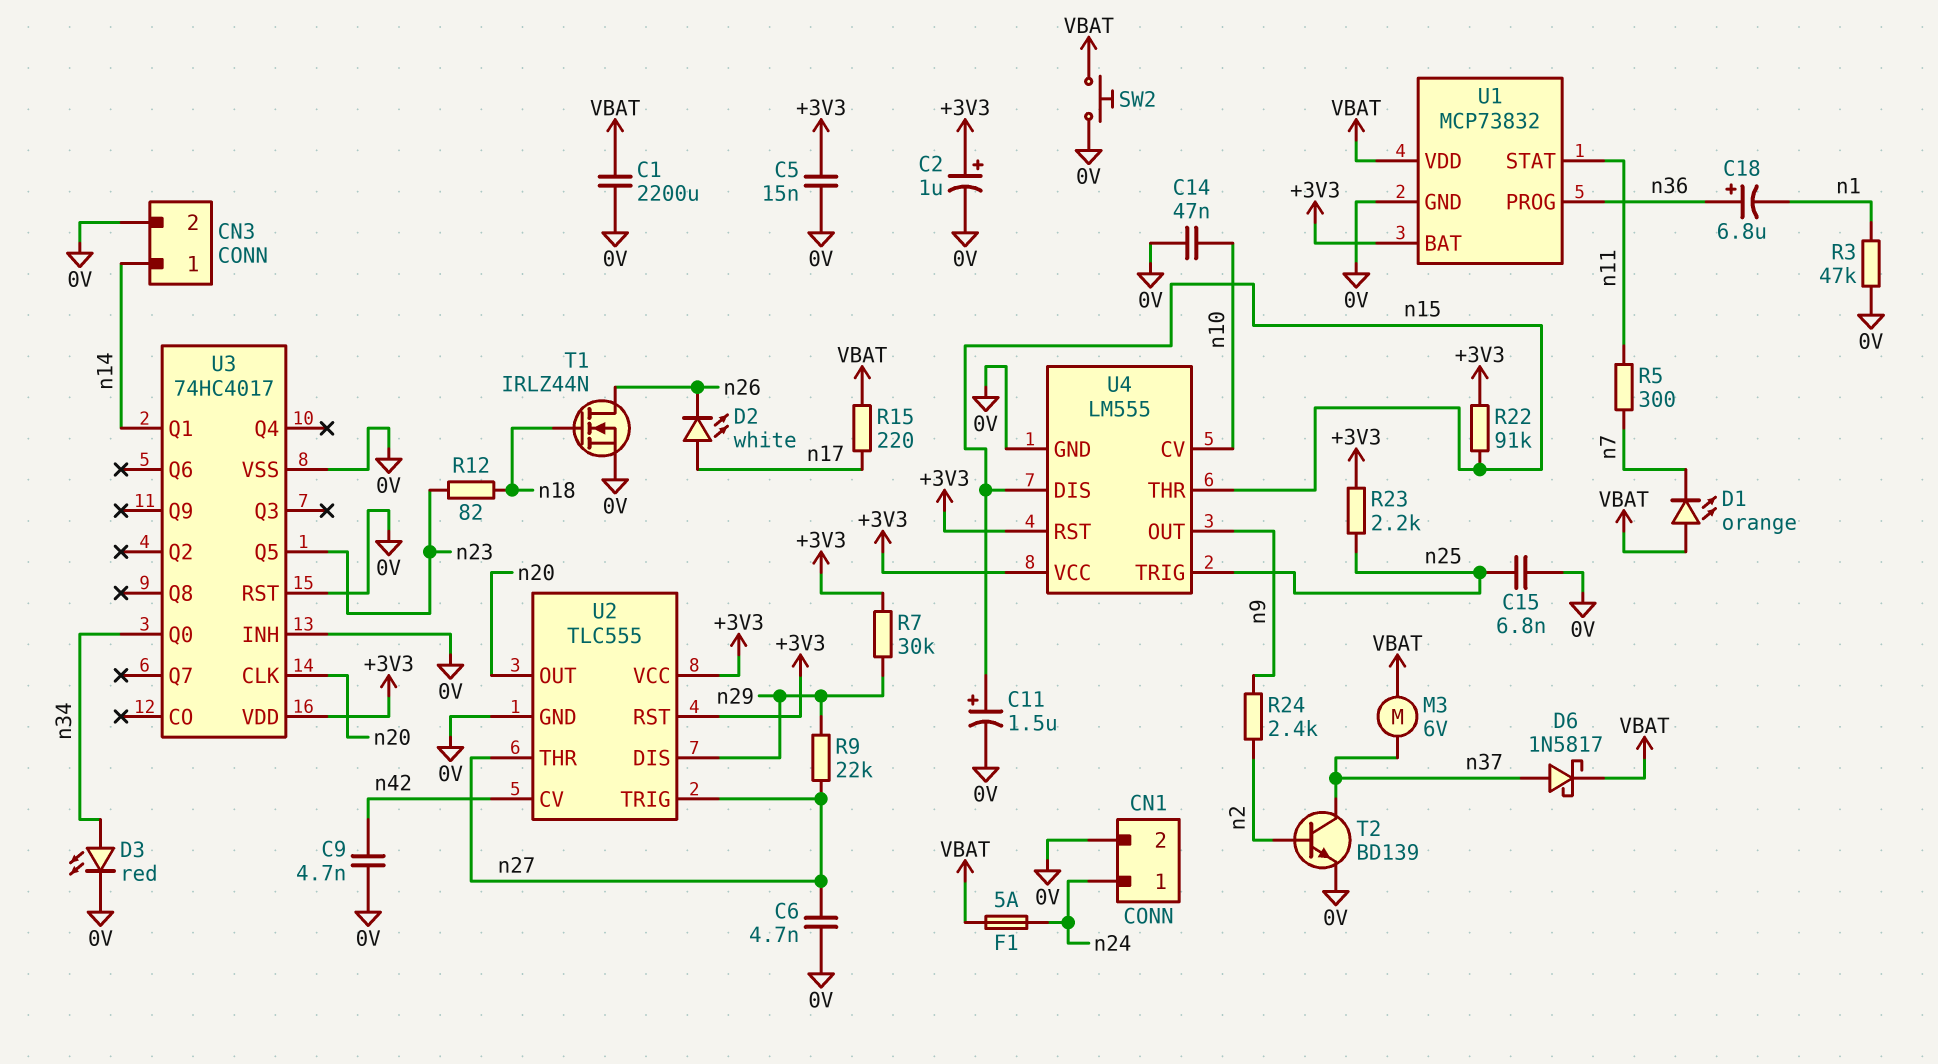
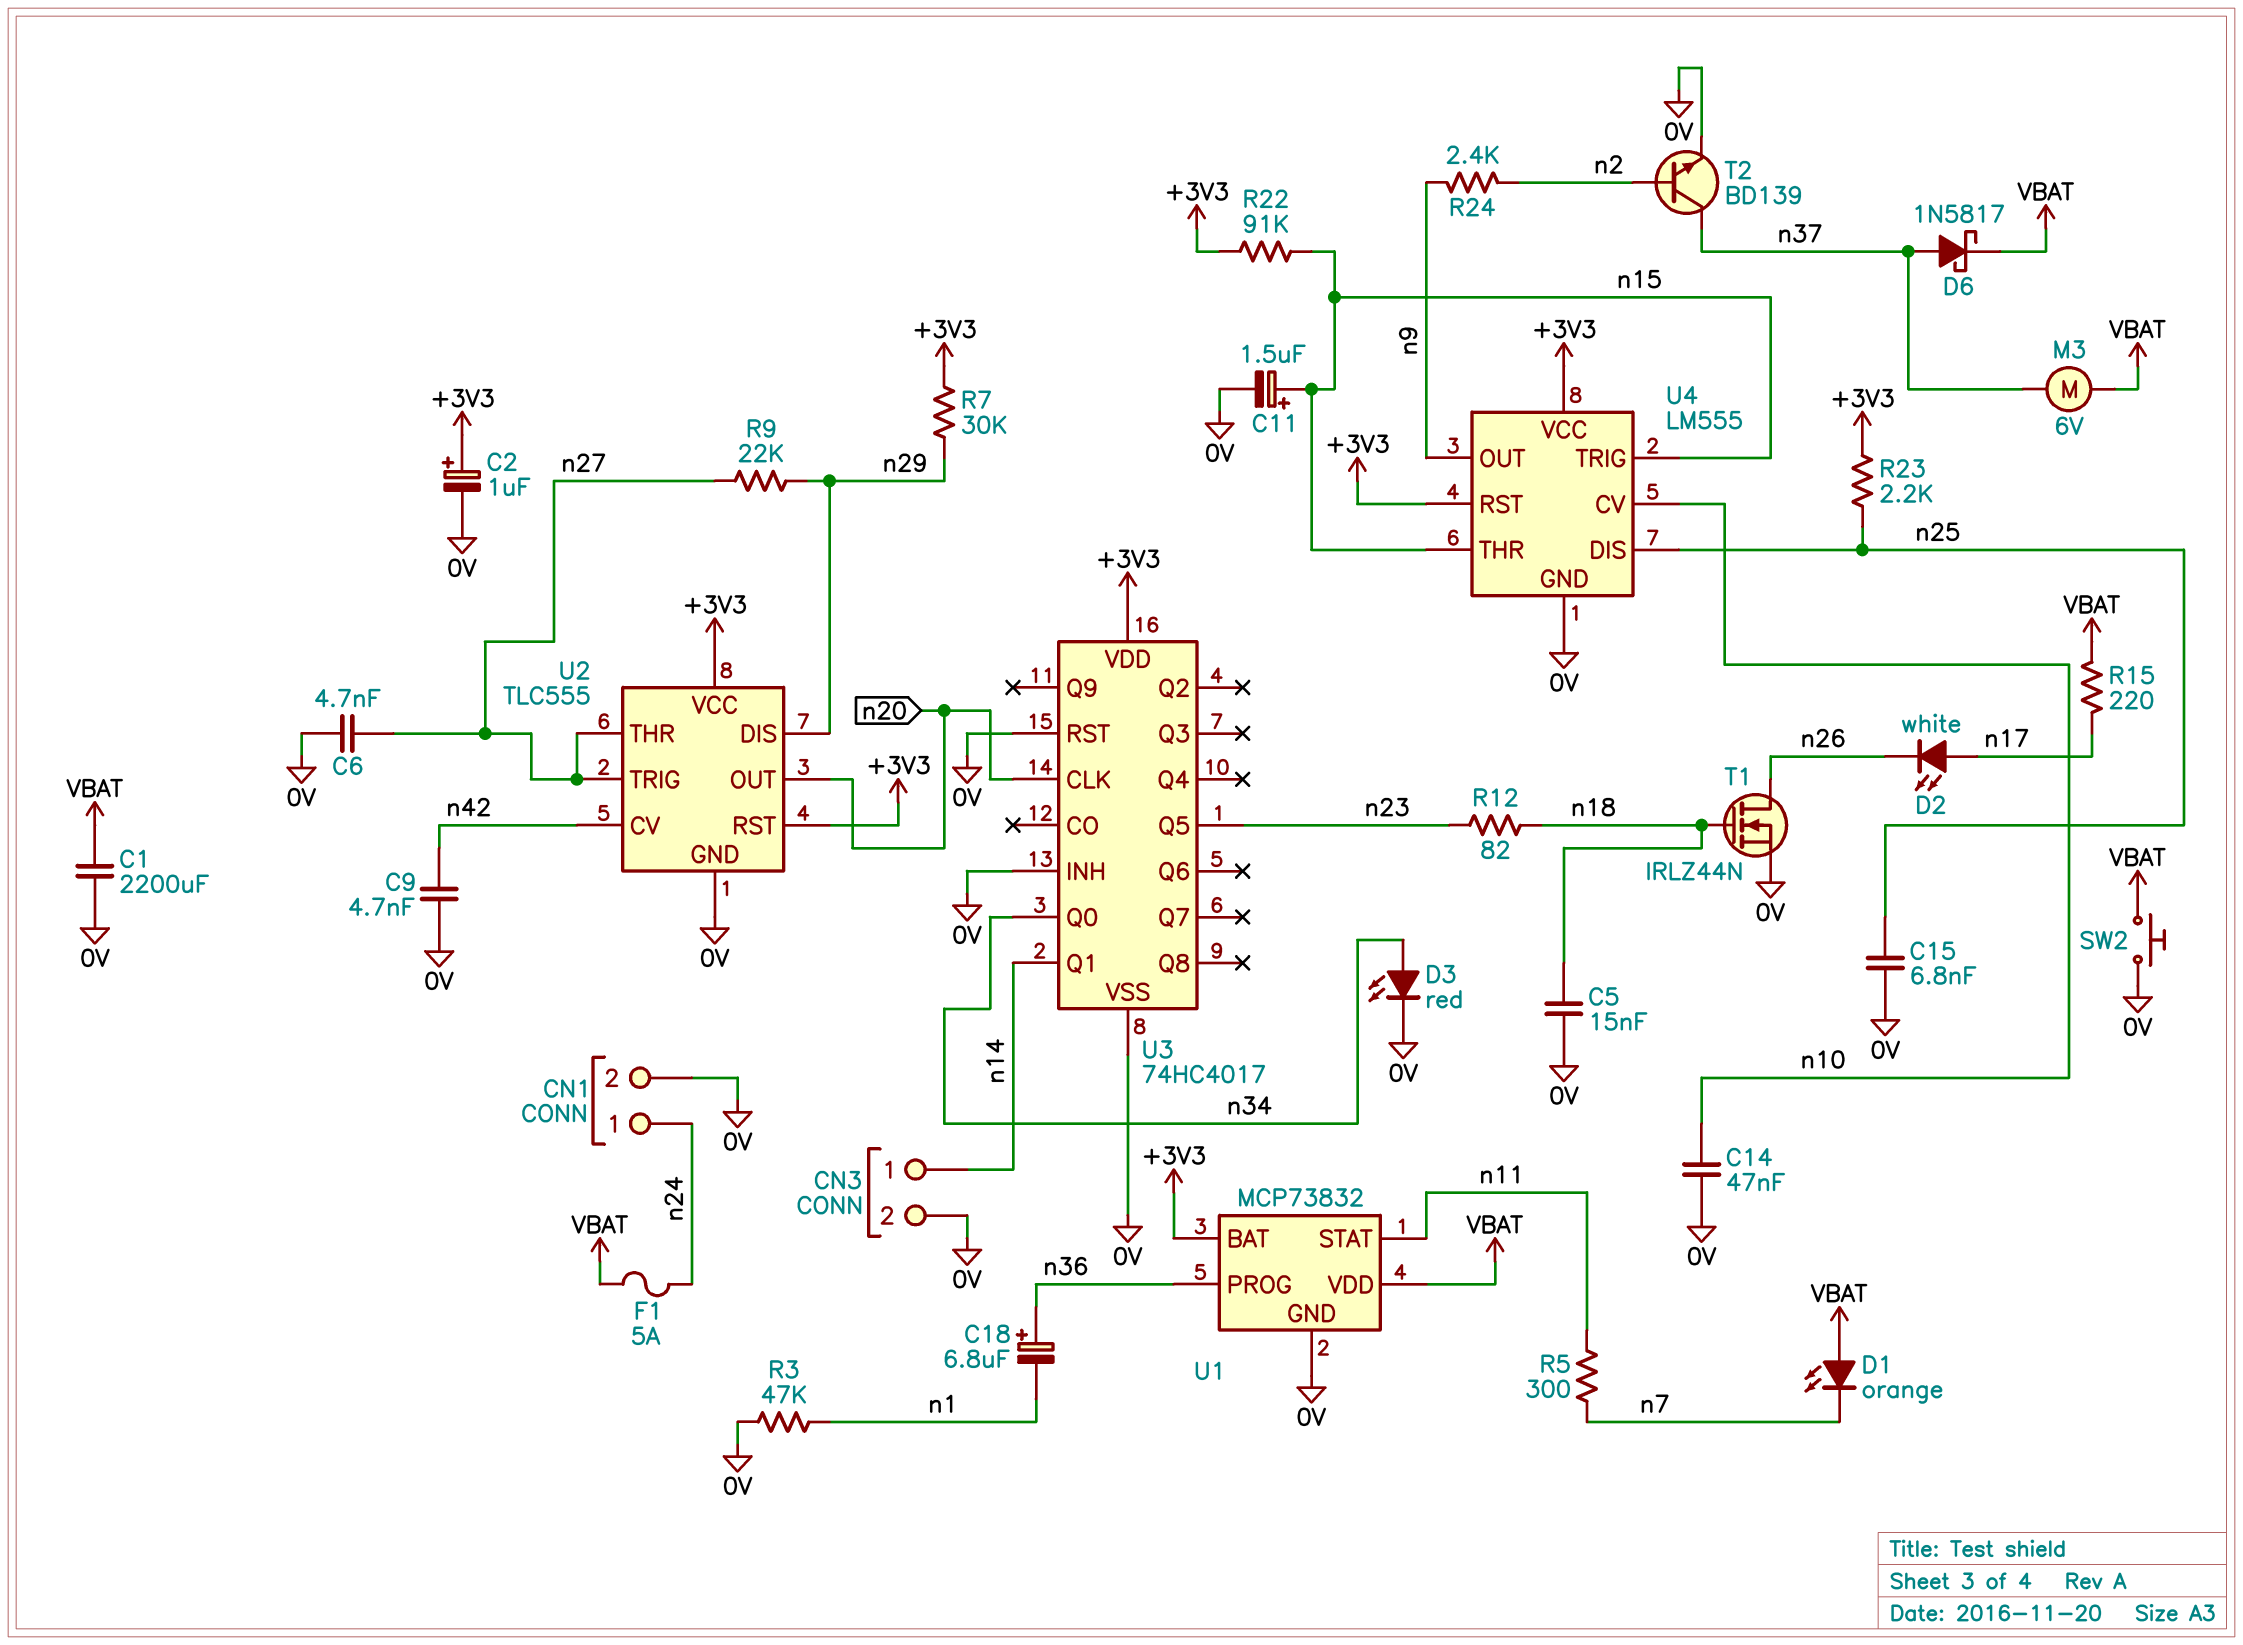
C5: 15nF (+3V3, 0V) -> 15nF (0V, n18)
U4 pin DIS: n15 -> n25
U4 pin TRIG: n25 -> n15

